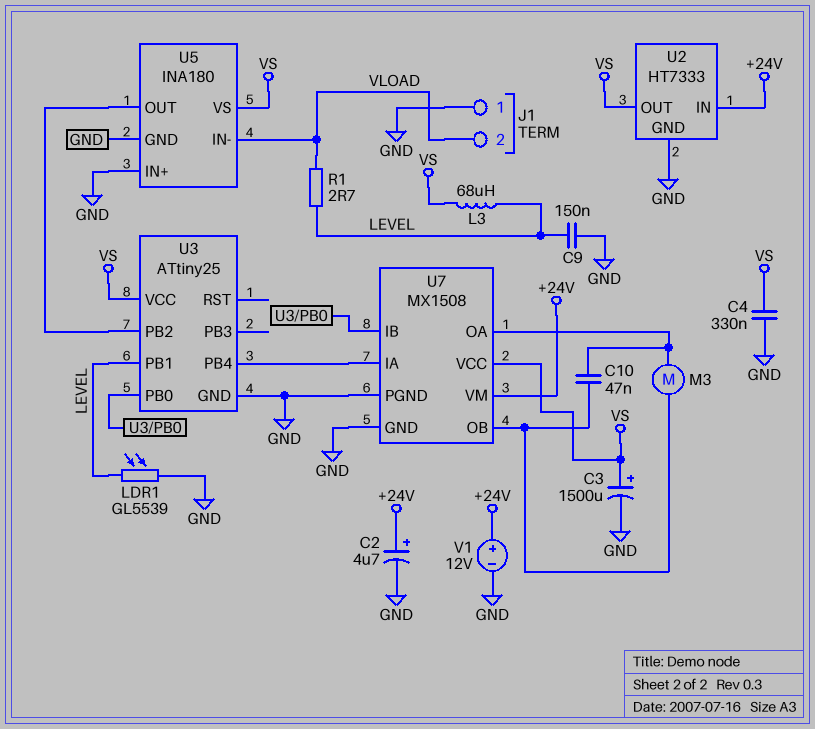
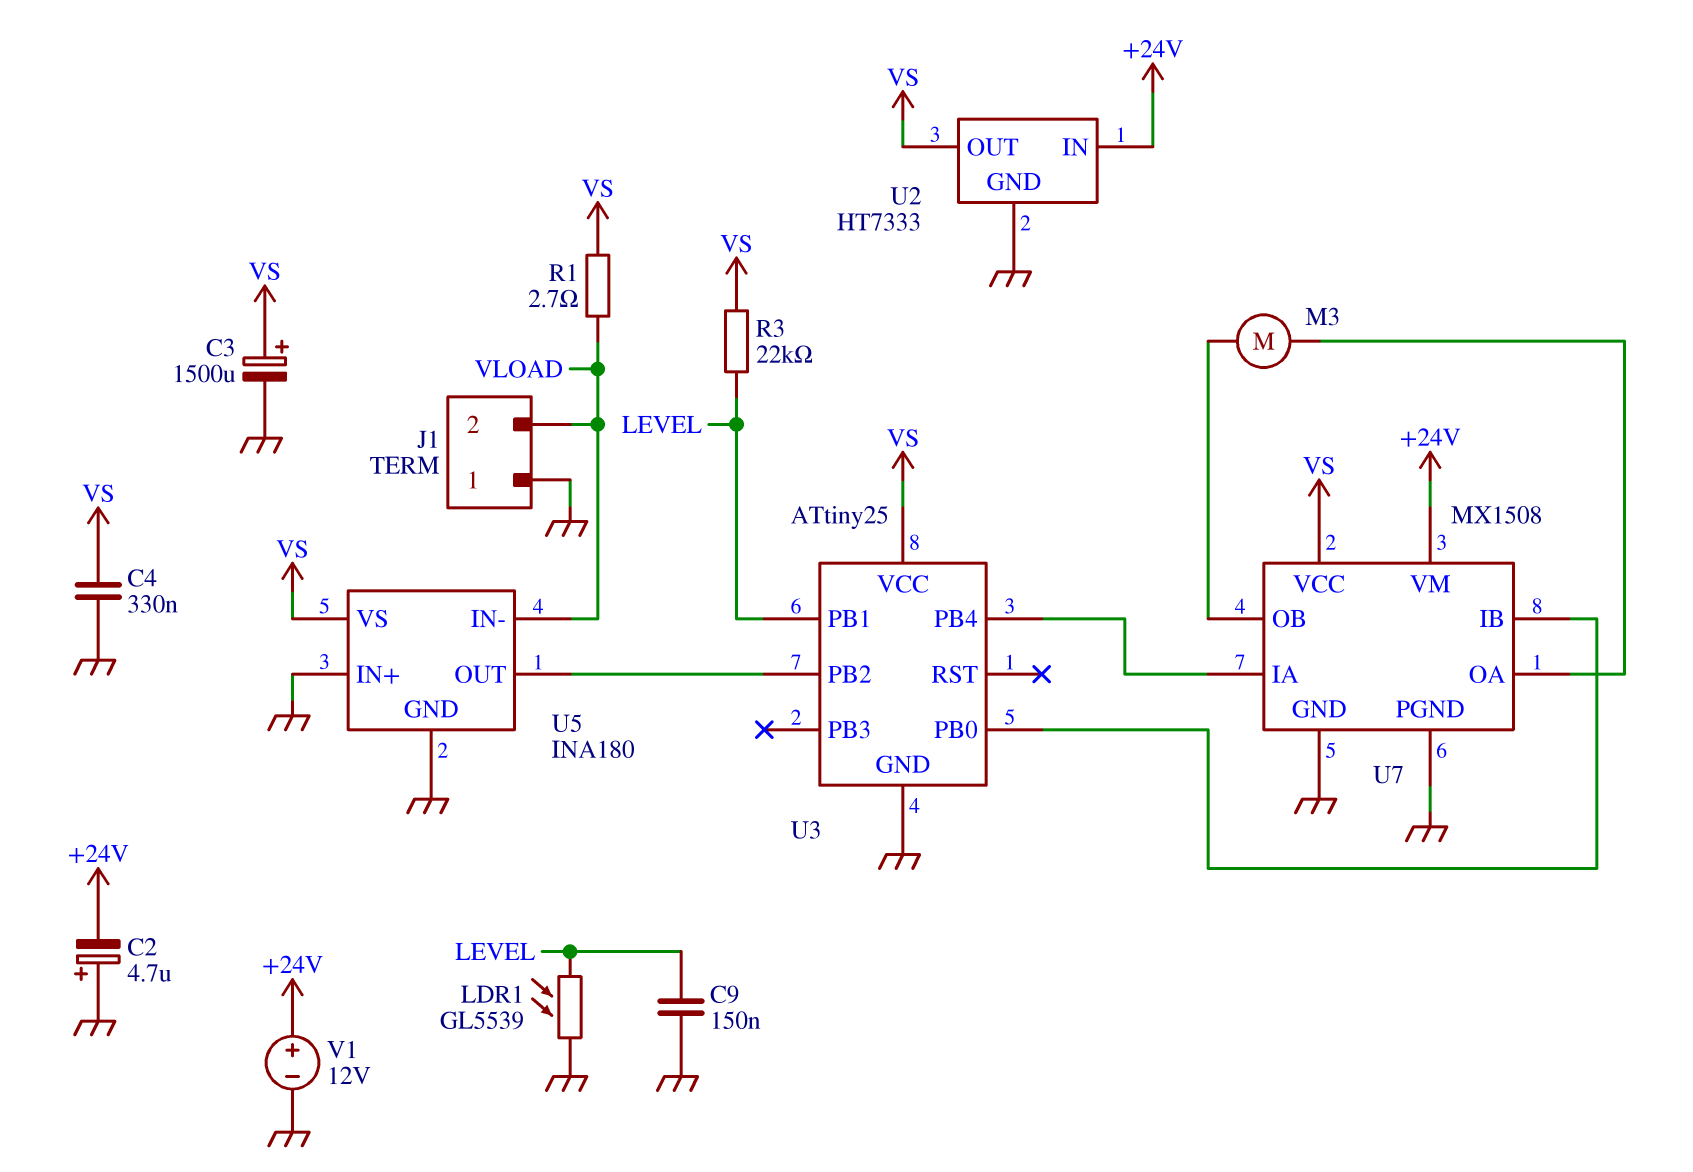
C2: 4.7uF (plus +24V, minus GND) -> 4.7uF (plus GND, minus +24V)
C10: 47nF (U7/OA, U7/OB) -> none
L3: 68uH (LEVEL, VS) -> none
R1: 2.7 (LEVEL, VLOAD) -> 2.7 (VLOAD, VS)
R3: none -> 22k (LEVEL, VS)

